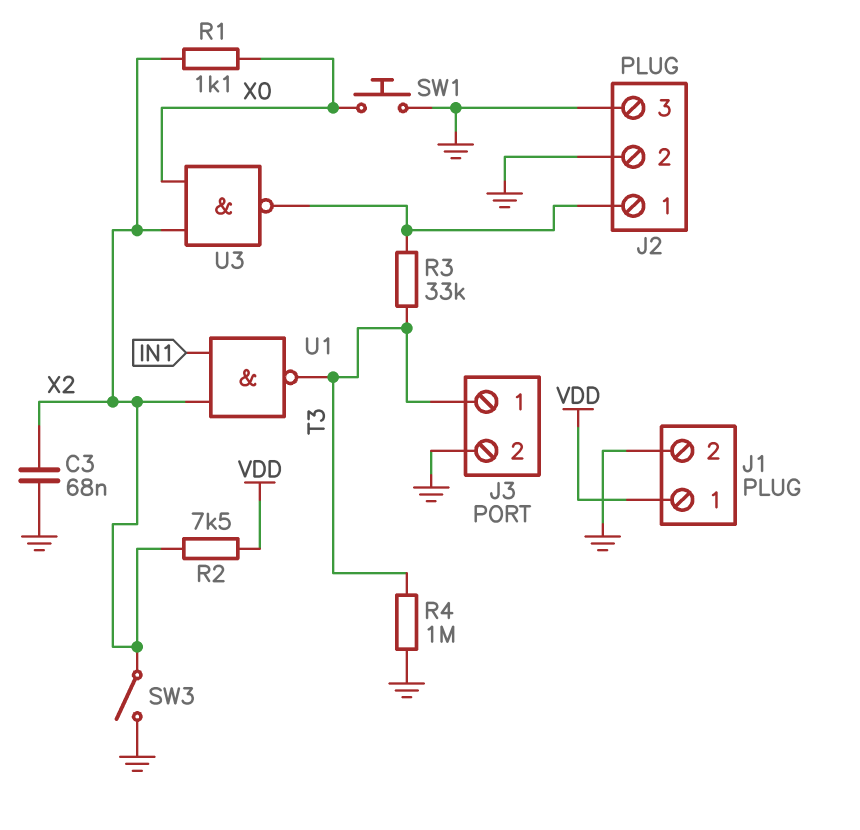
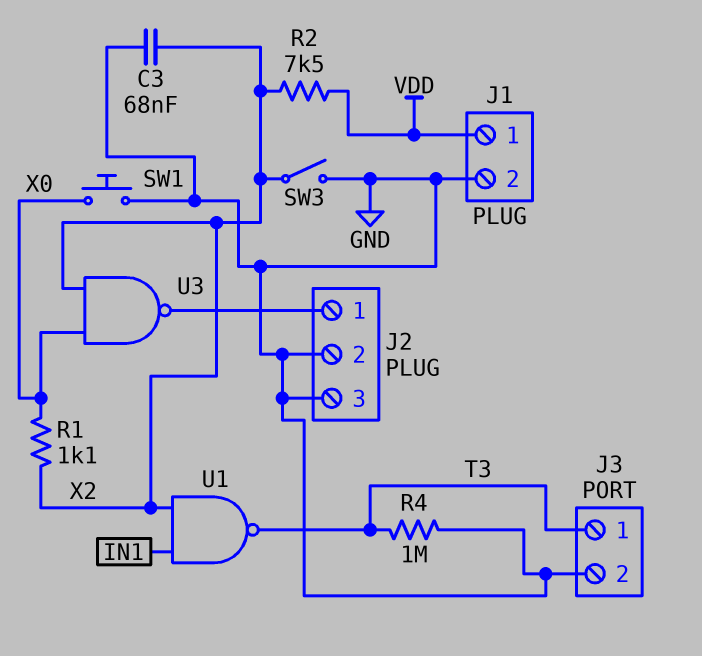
R3: 33k (J2/1, T3) -> none

